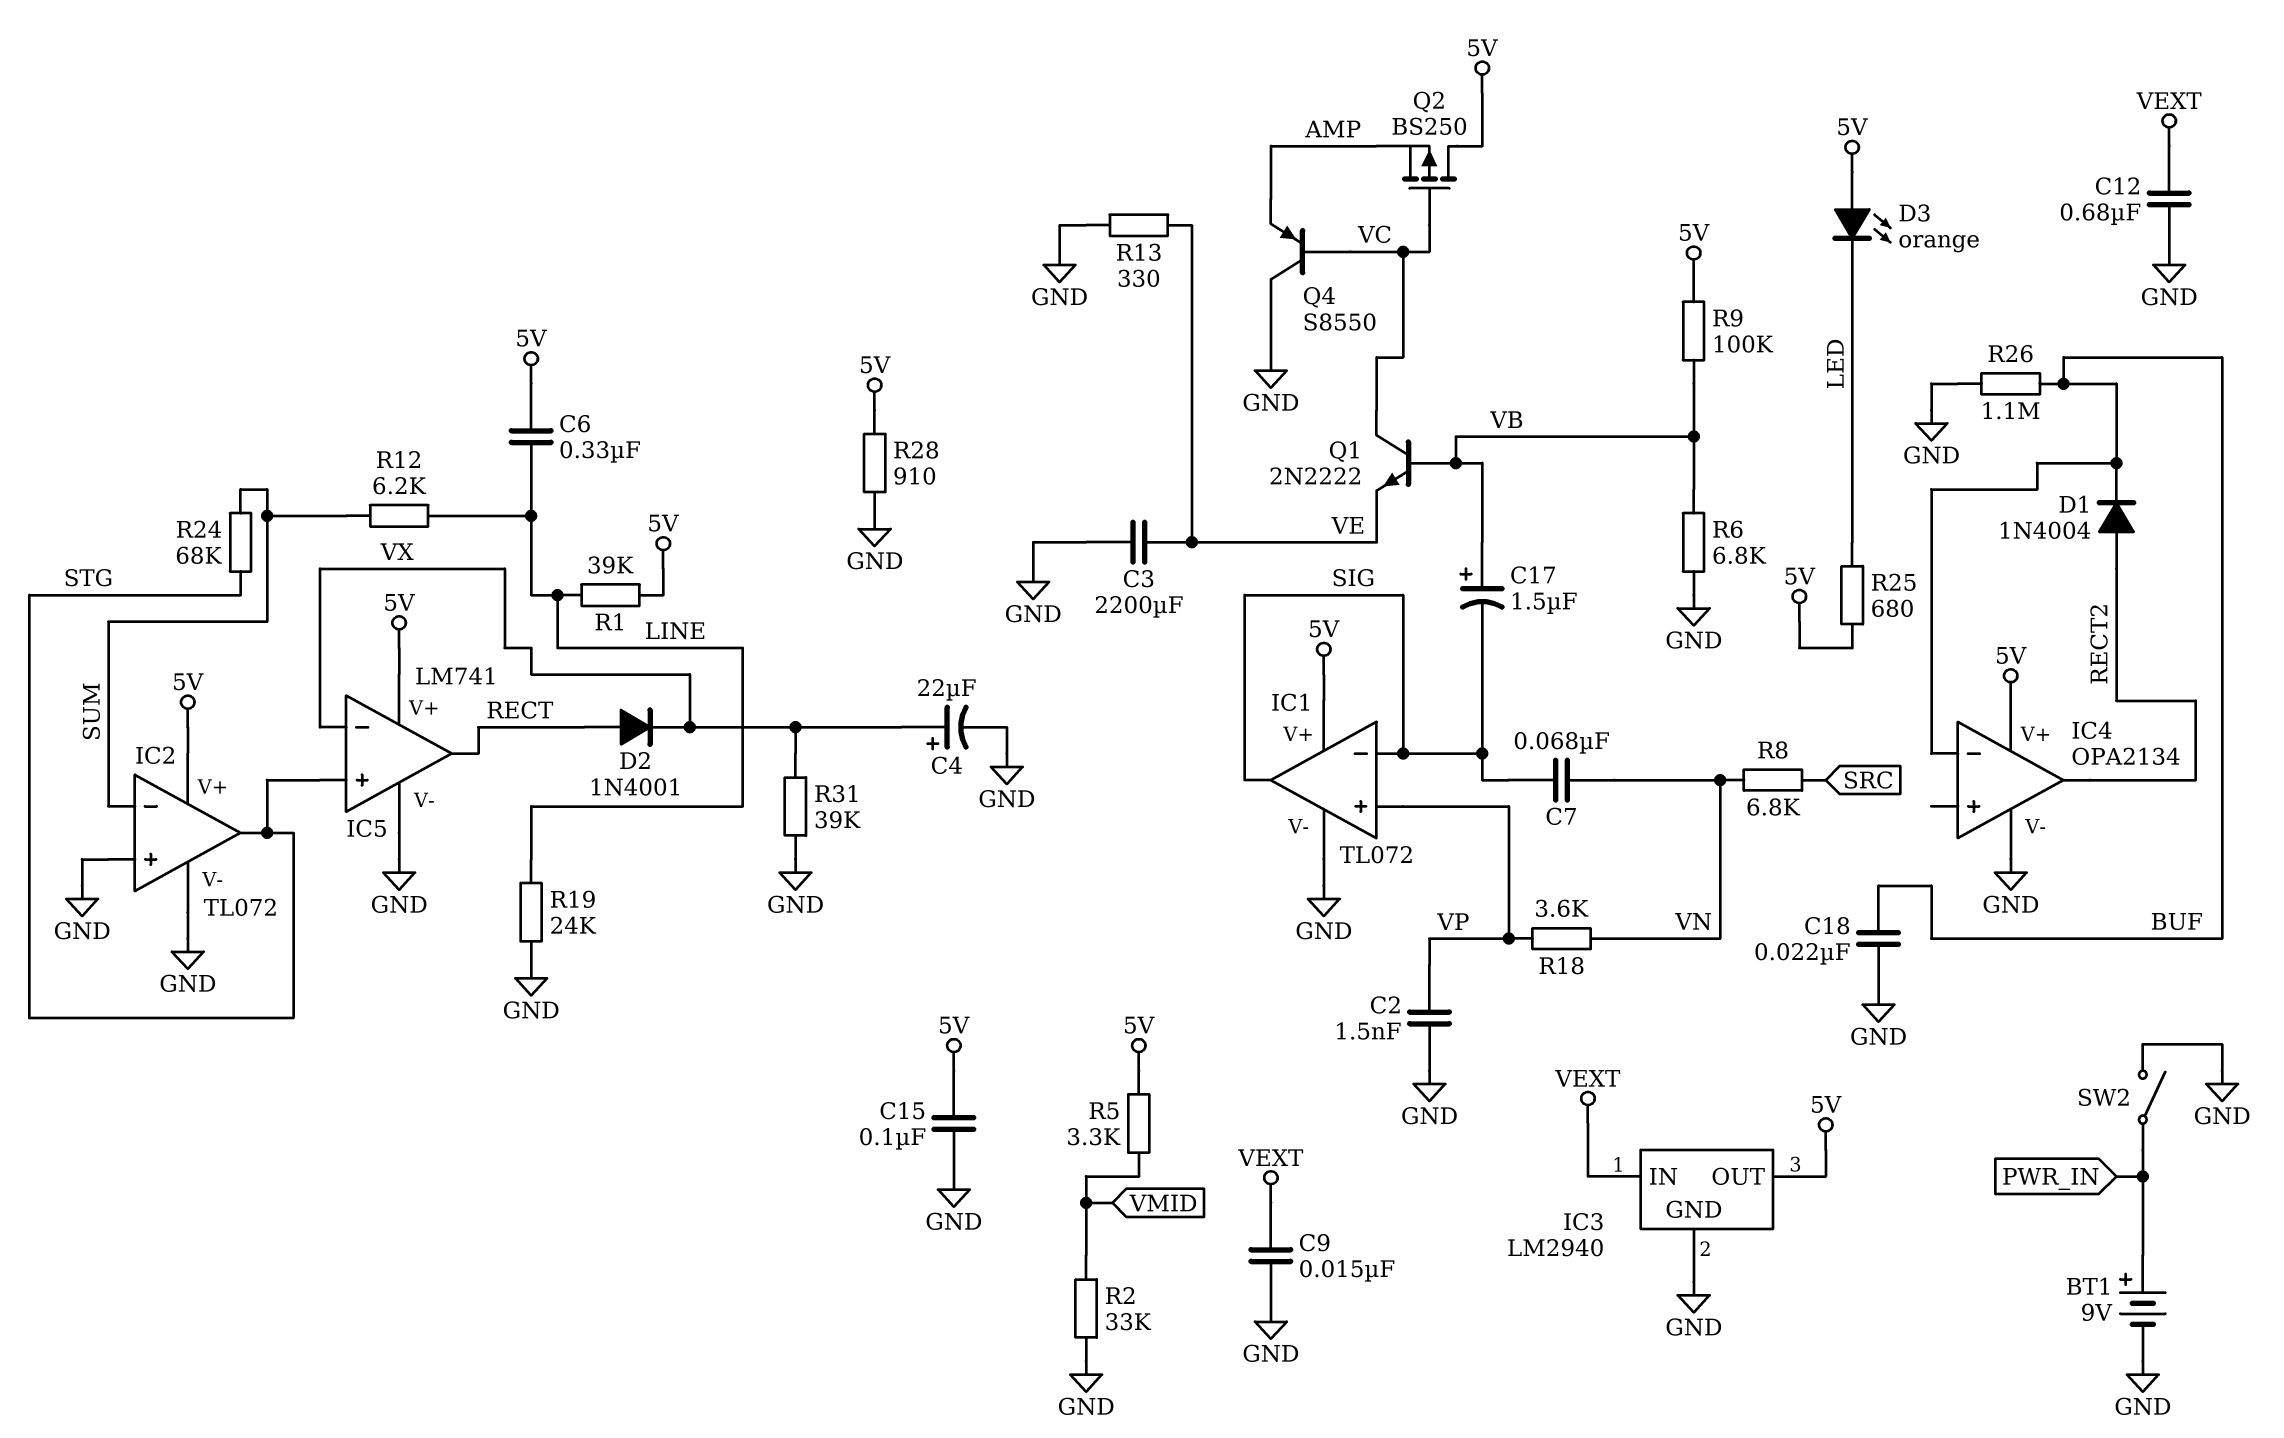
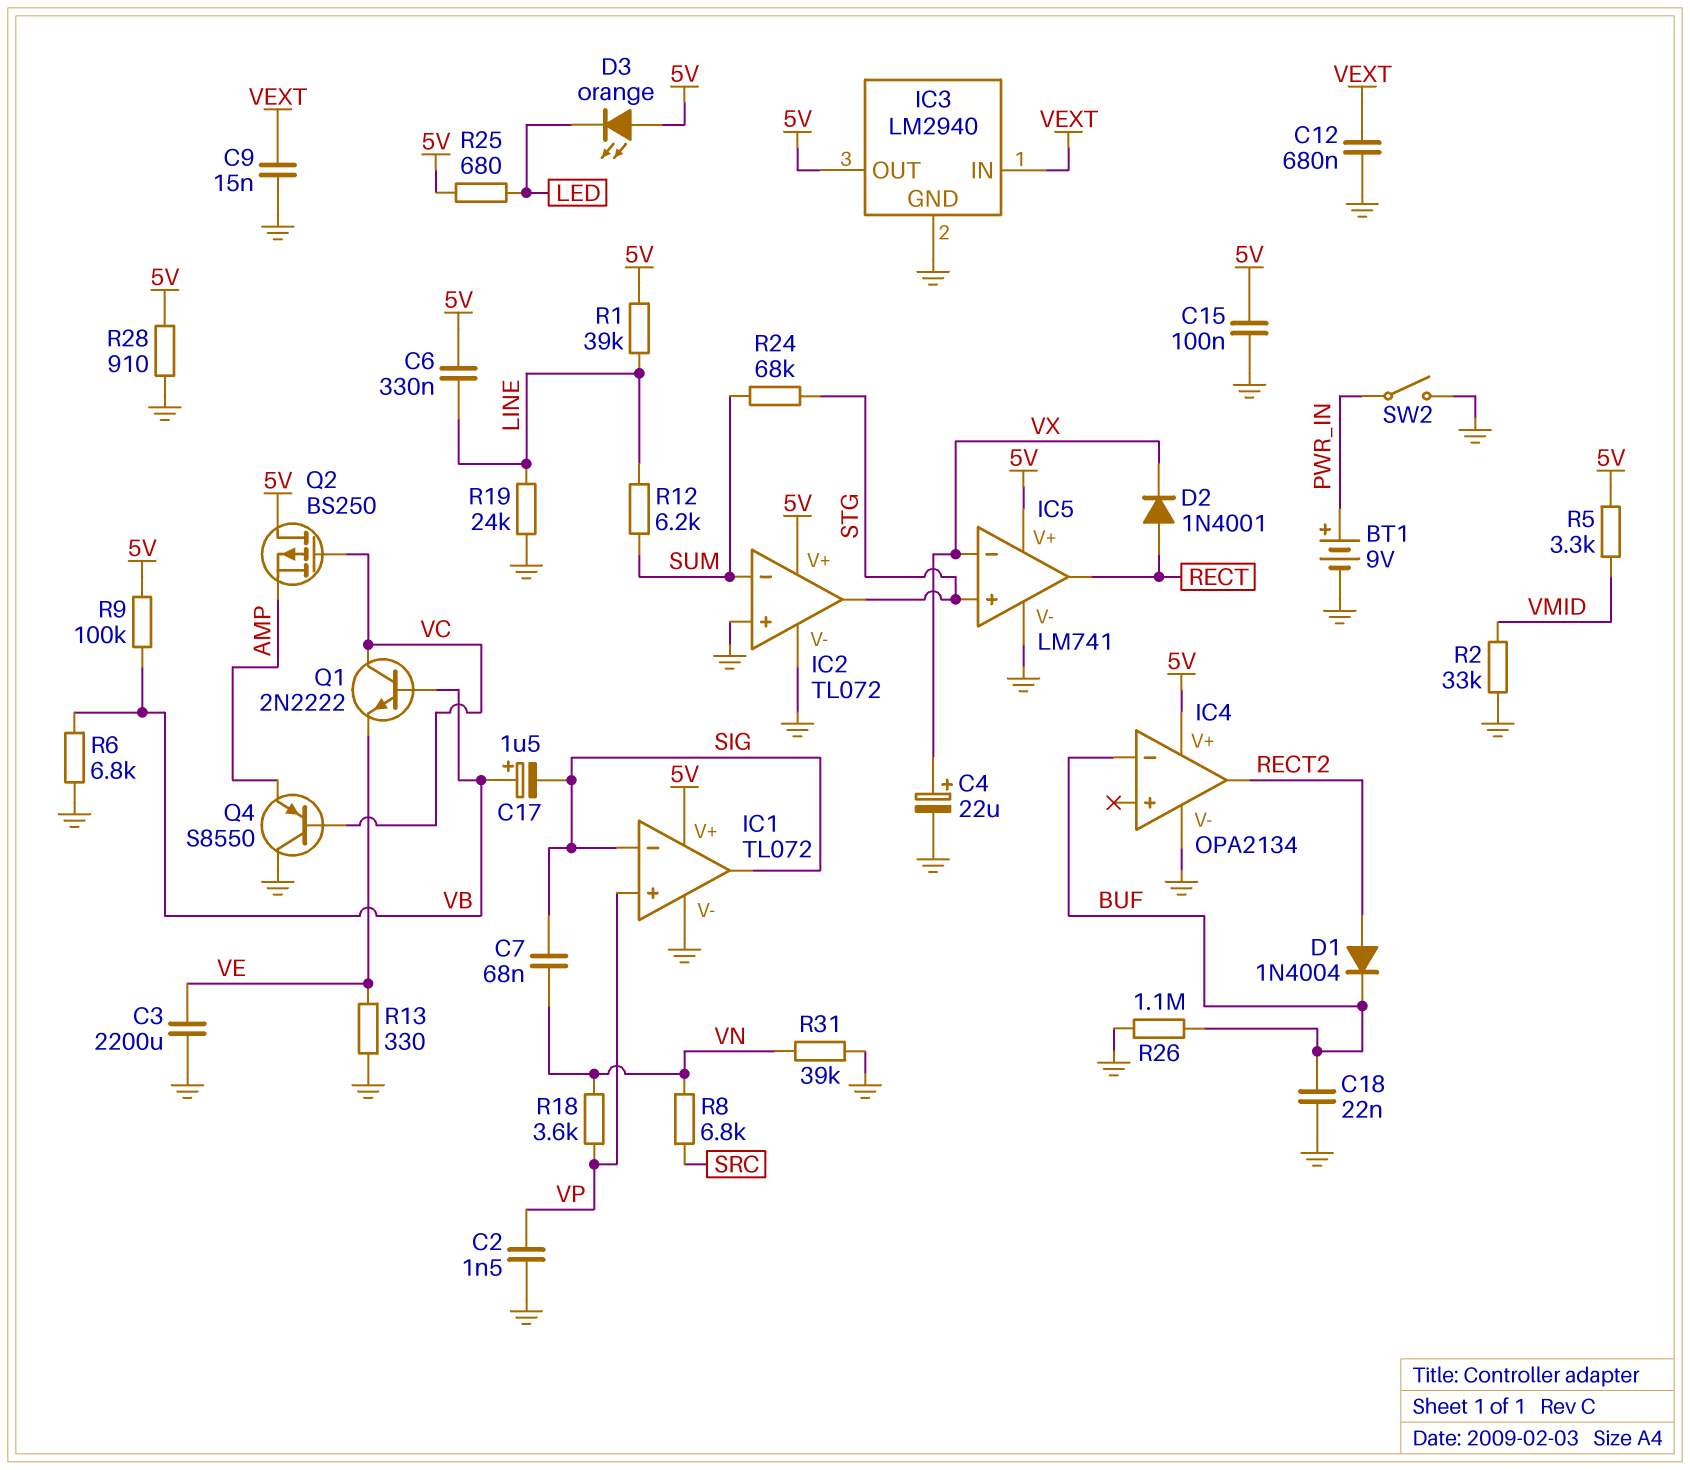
R31: 39k (GND, VX) -> 39k (GND, VN)

